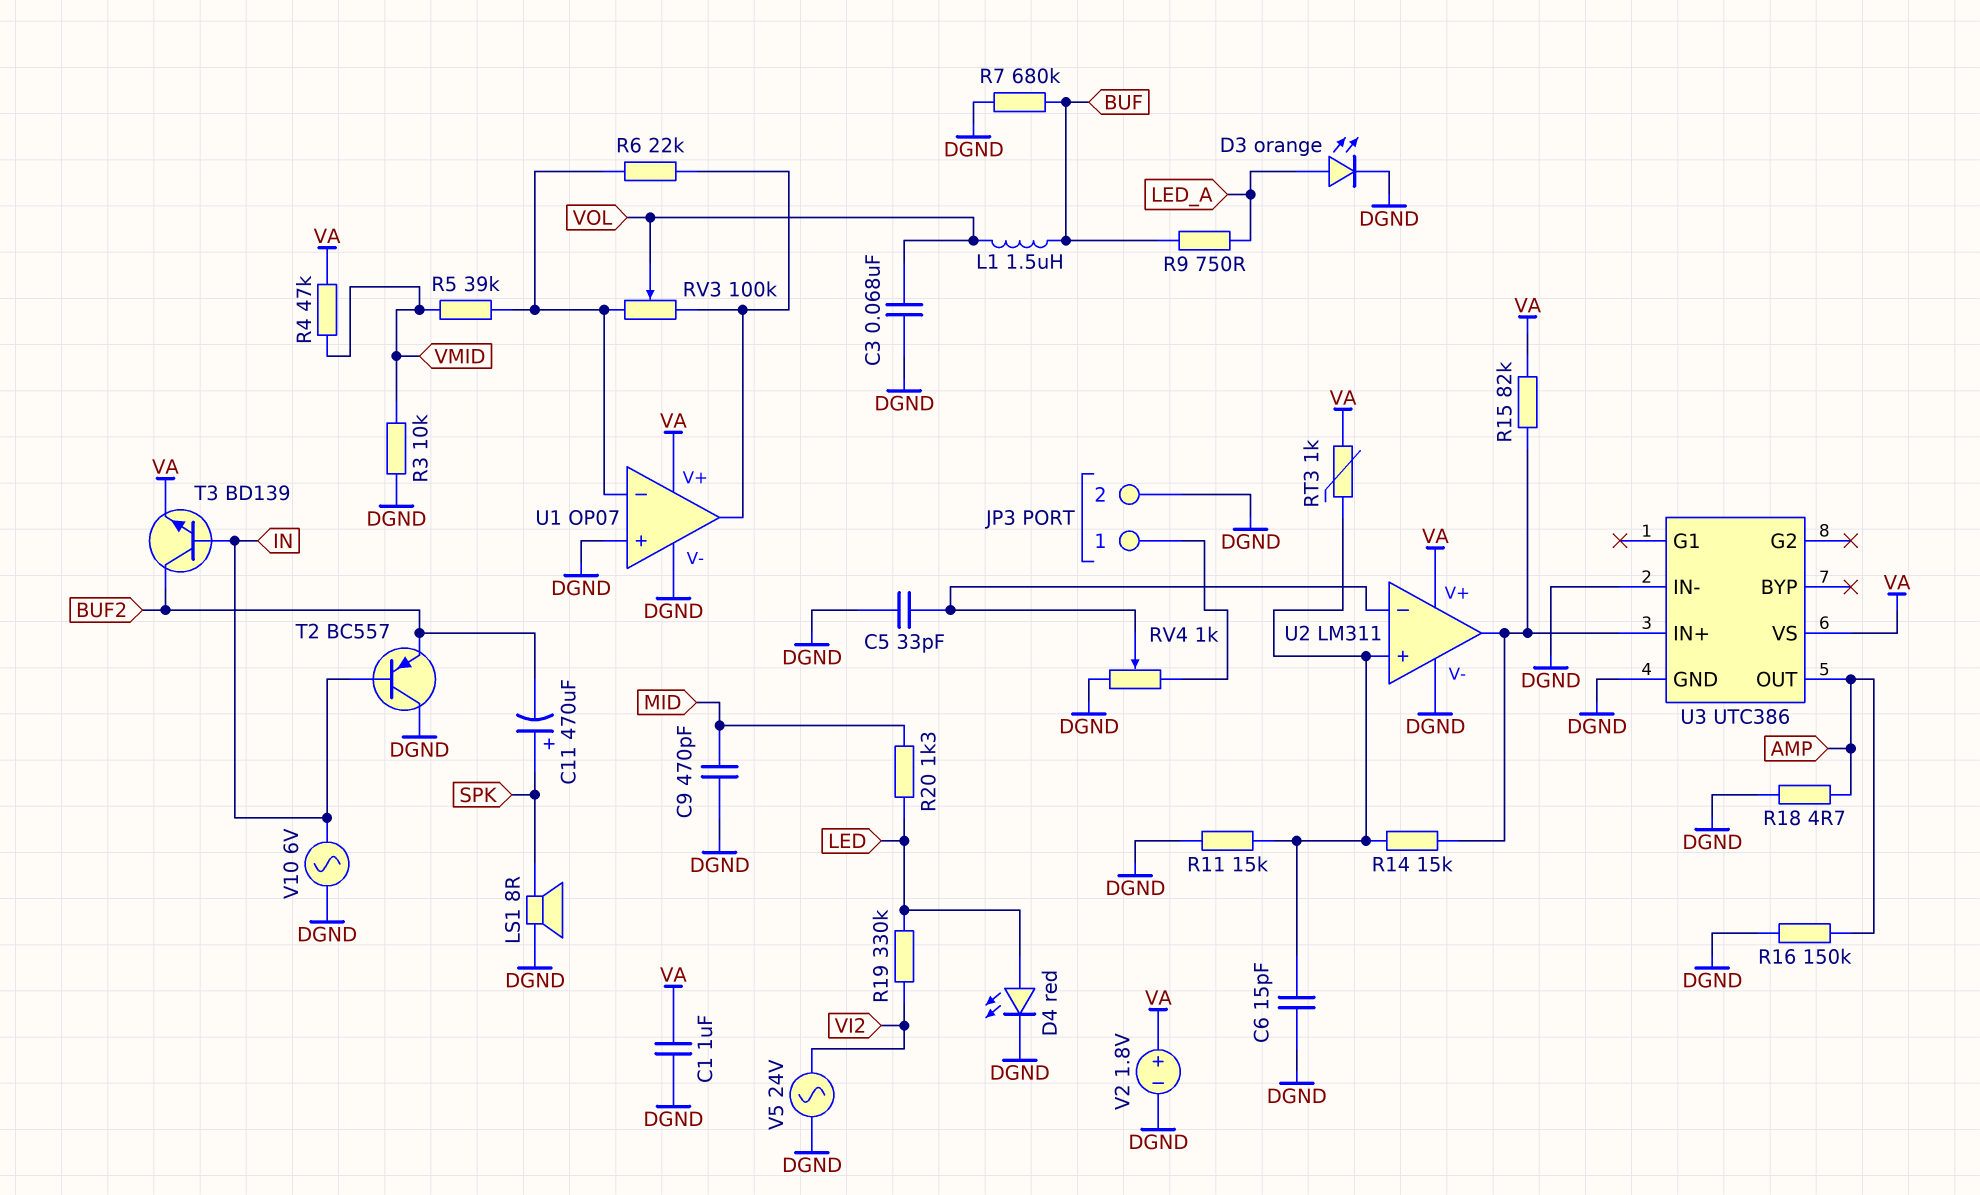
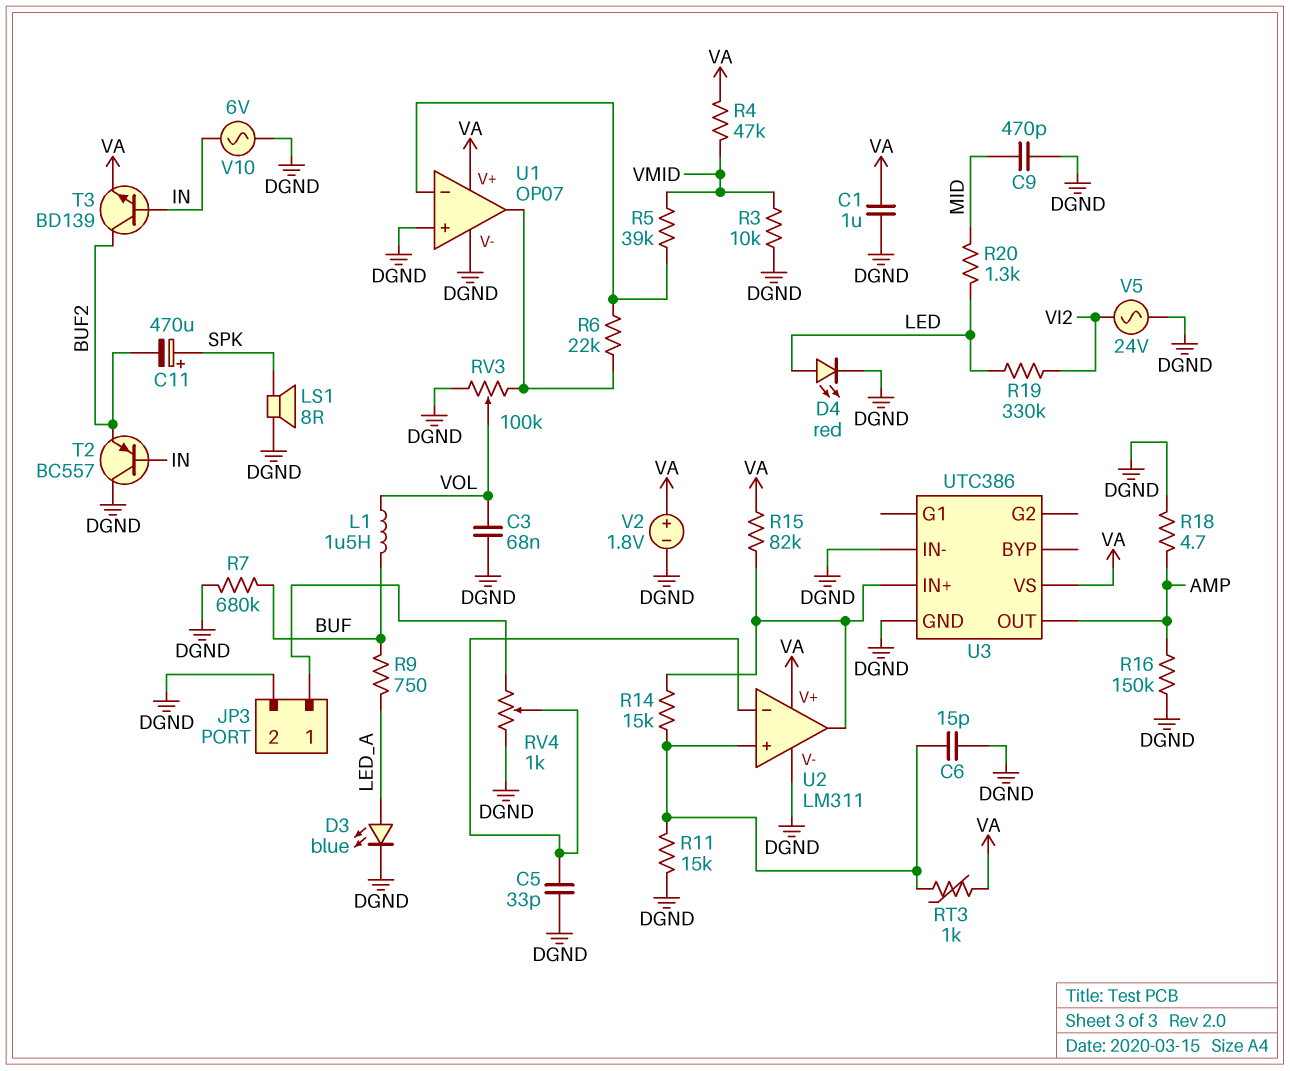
D3: LED orange (A LED_A, K DGND) -> LED blue (A LED_A, K DGND)
RV3: 100k (U1/in-, U1/out, wiper VOL) -> 100k (DGND, U1/out, wiper VOL)

